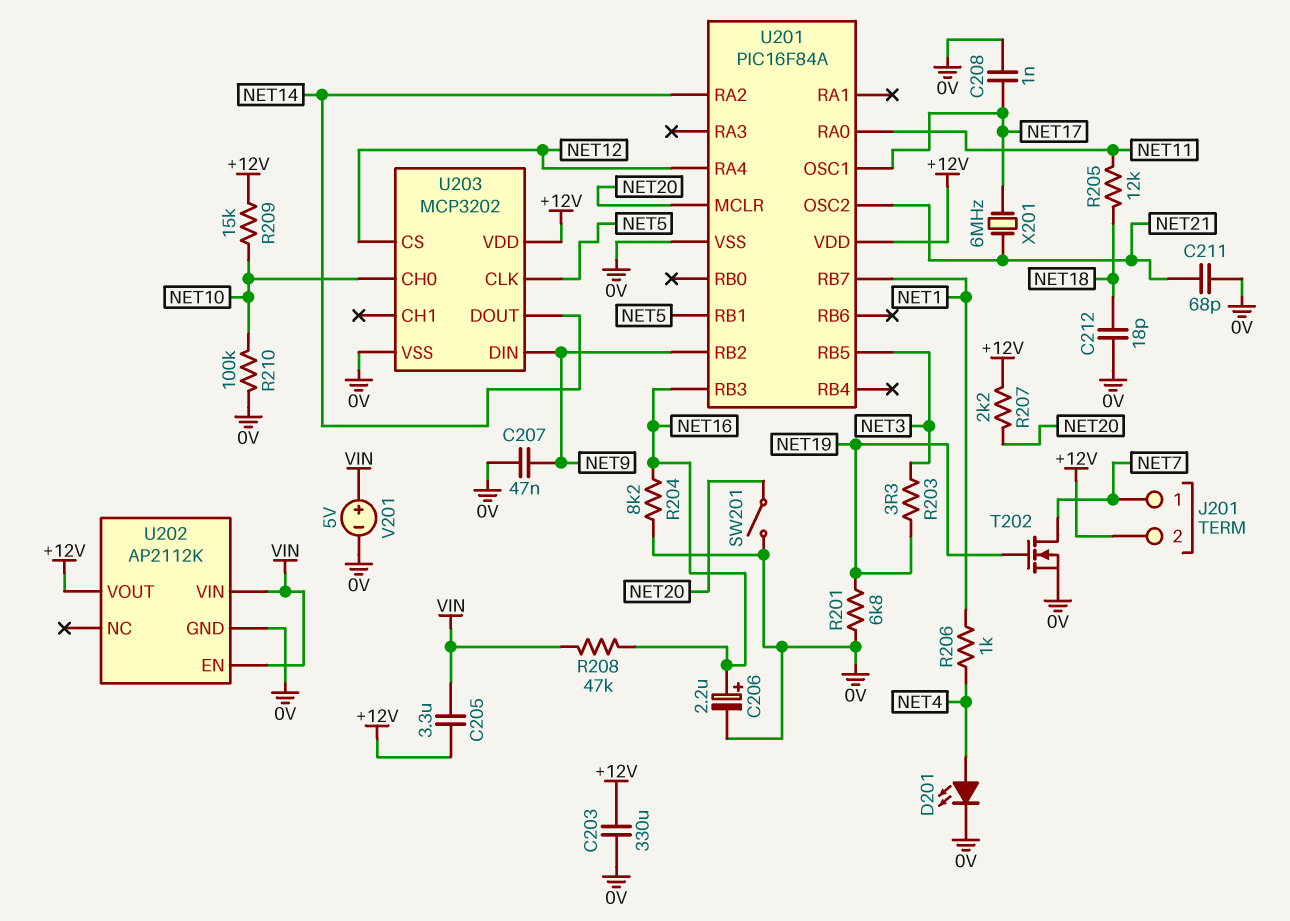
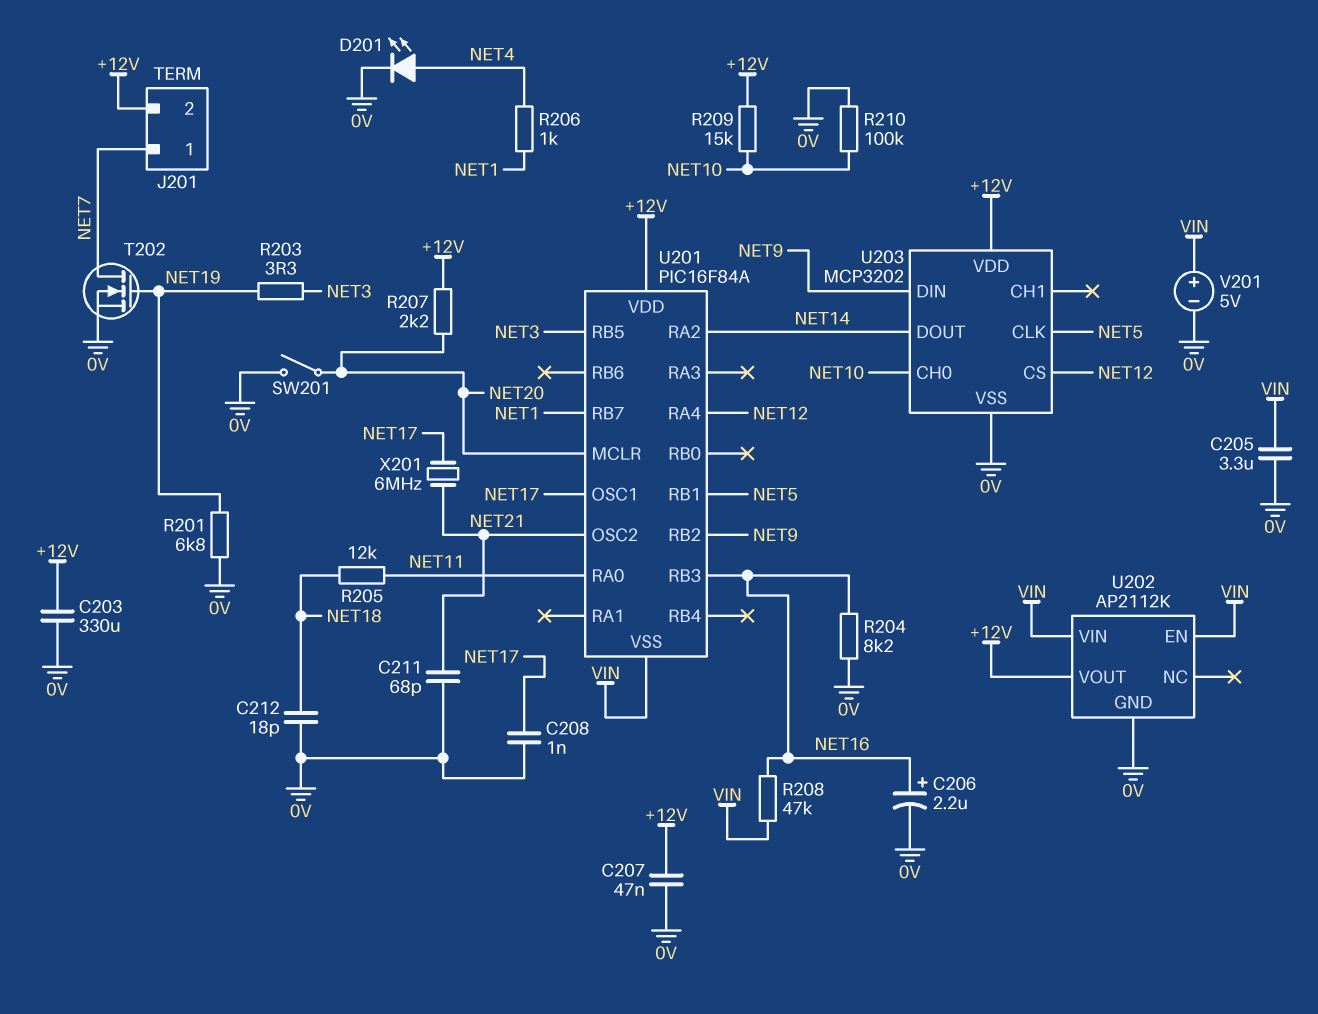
C205: 3.3uF (+12V, VIN) -> 3.3uF (0V, VIN)
C207: 47nF (0V, NET9) -> 47nF (+12V, 0V)
U201 pin VSS: 0V -> VIN

